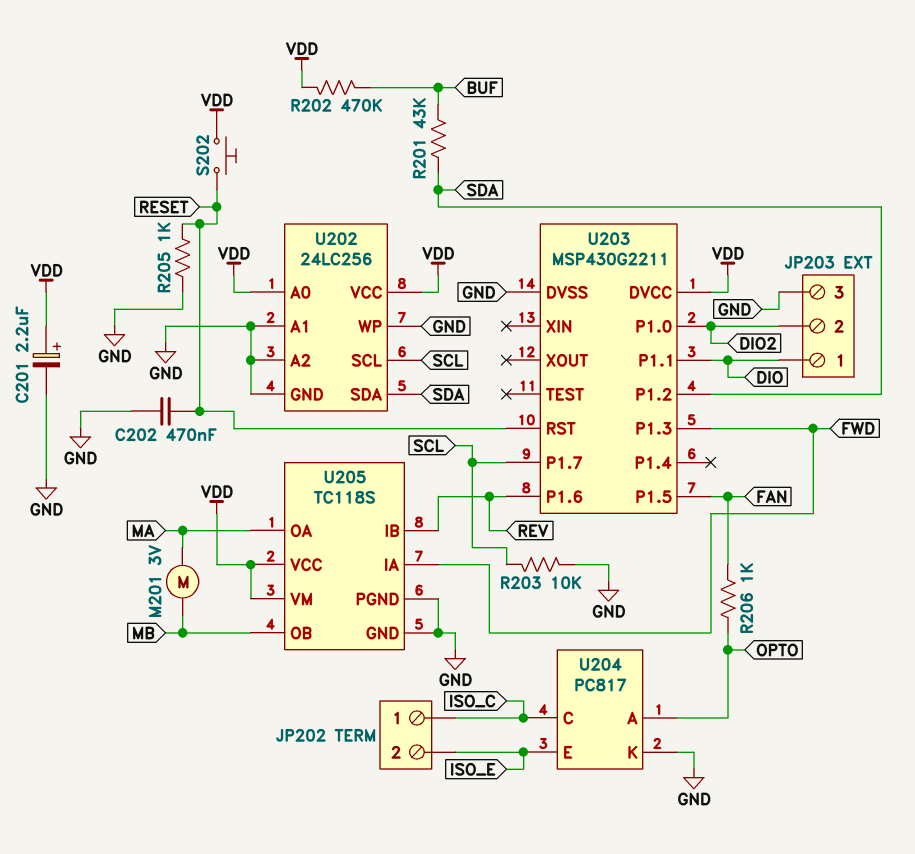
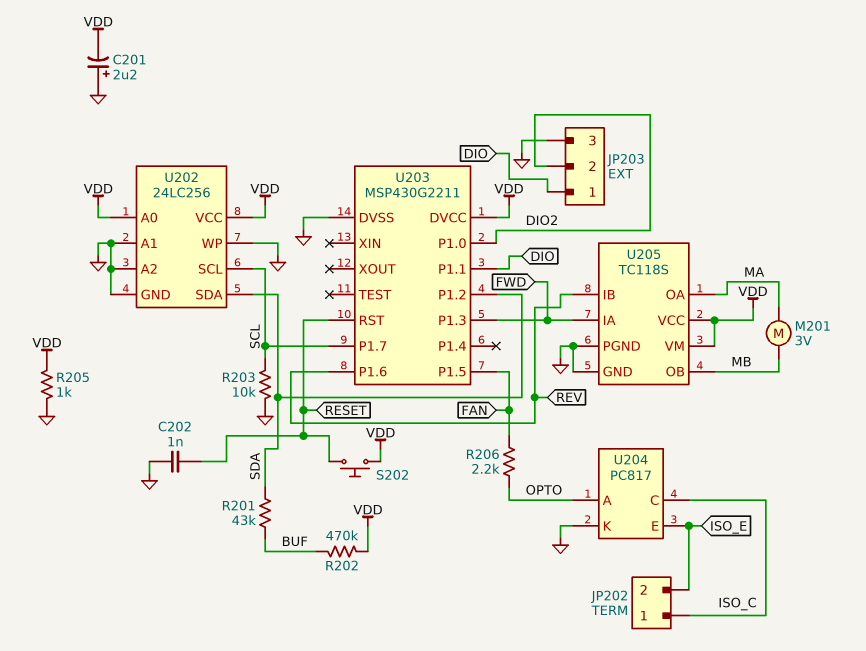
C201: 2.2uF (plus VDD, minus GND) -> 2.2uF (plus GND, minus VDD)
C202: 470nF (GND, RESET) -> 1nF (GND, RESET)
R205: 1k (GND, RESET) -> 1k (GND, VDD)
R206: 1k (FAN, OPTO) -> 2.2k (FAN, OPTO)

